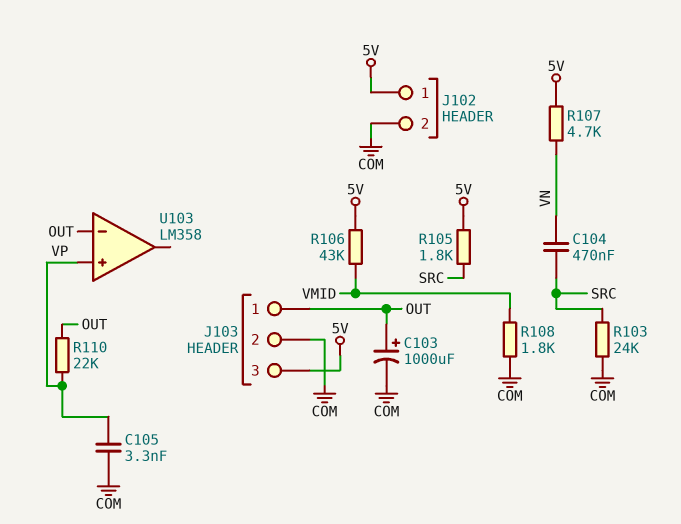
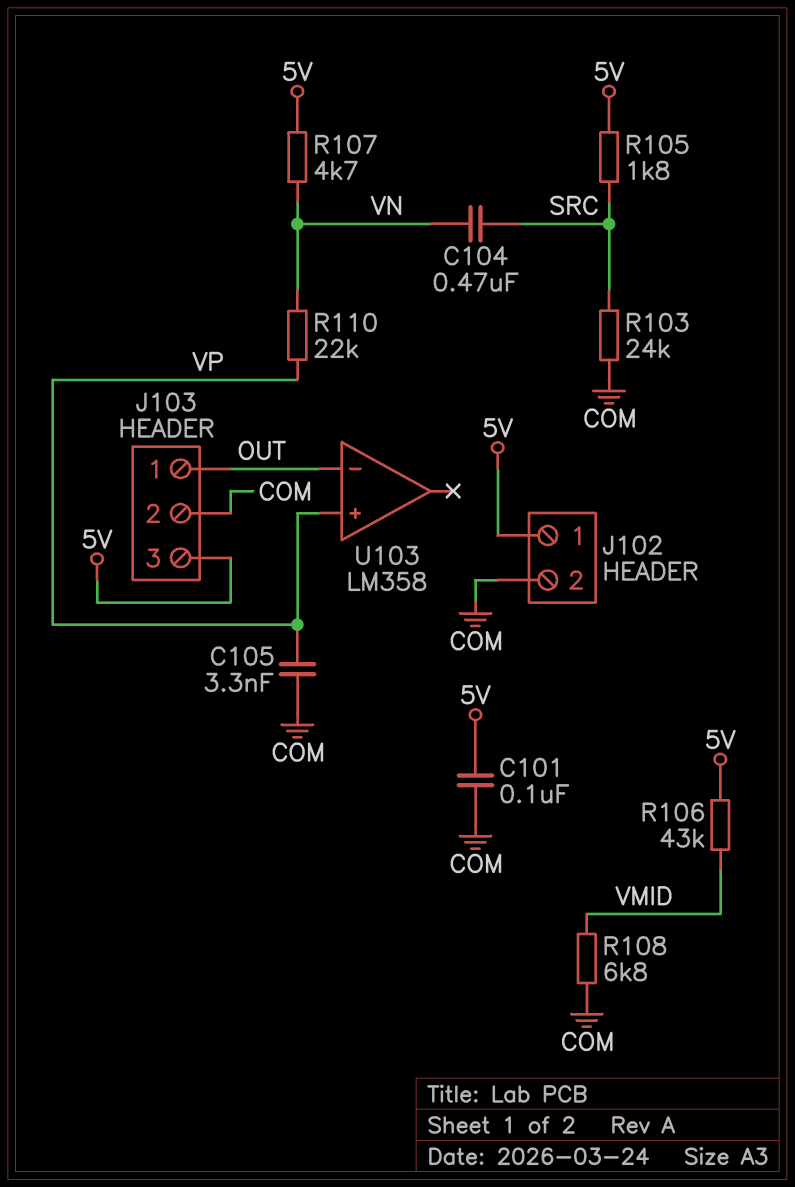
C101: none -> 100nF (5V, COM)
C103: 1000uF (plus OUT, minus COM) -> none
R108: 1.8k (COM, VMID) -> 6.8k (COM, VMID)
R110: 22k (OUT, VP) -> 22k (VN, VP)

